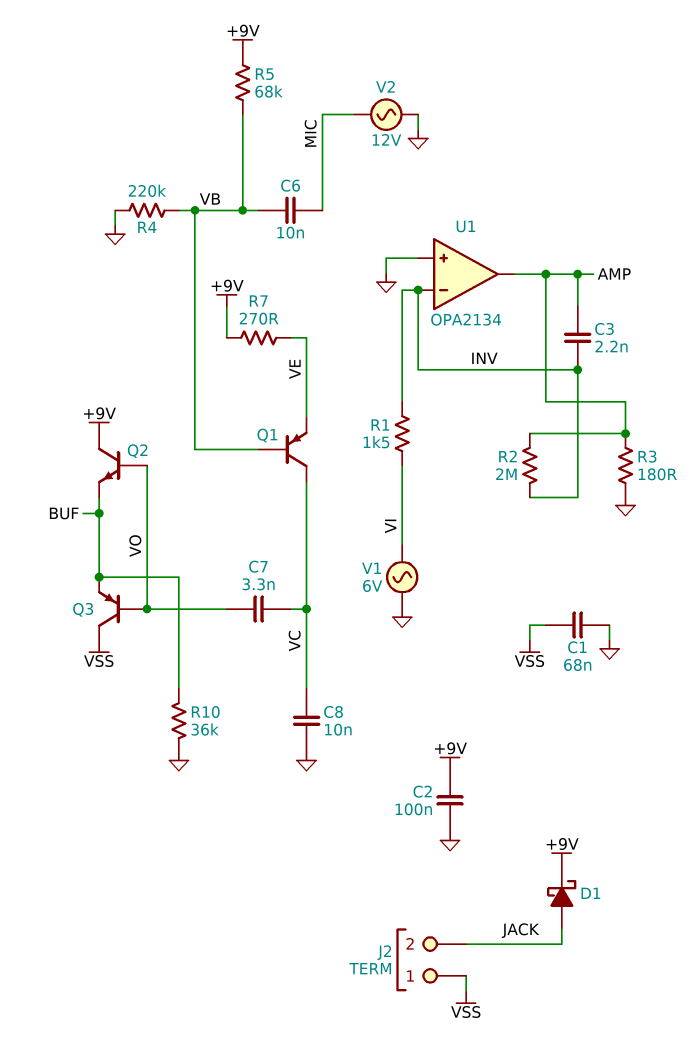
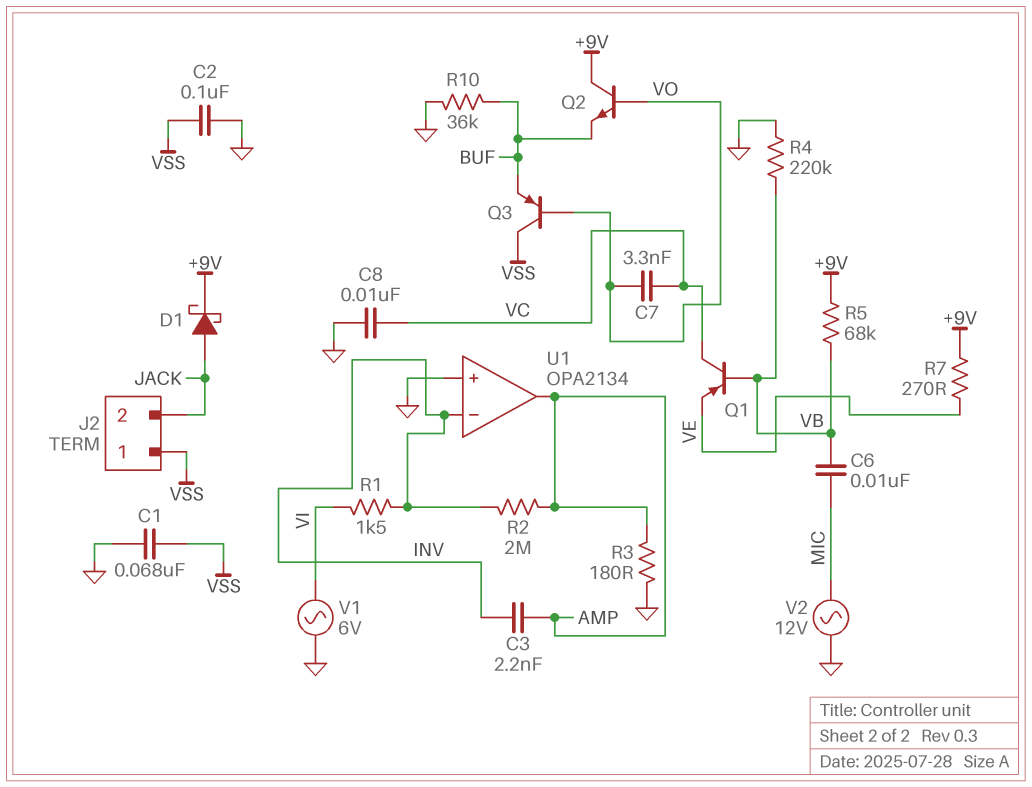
C2: 100nF (+9V, GND) -> 100nF (GND, VSS)

